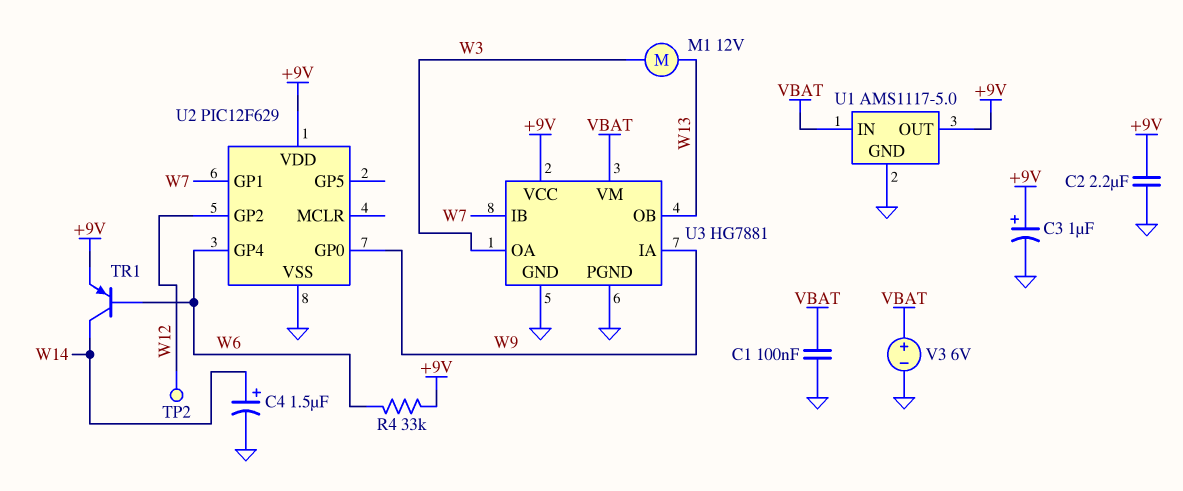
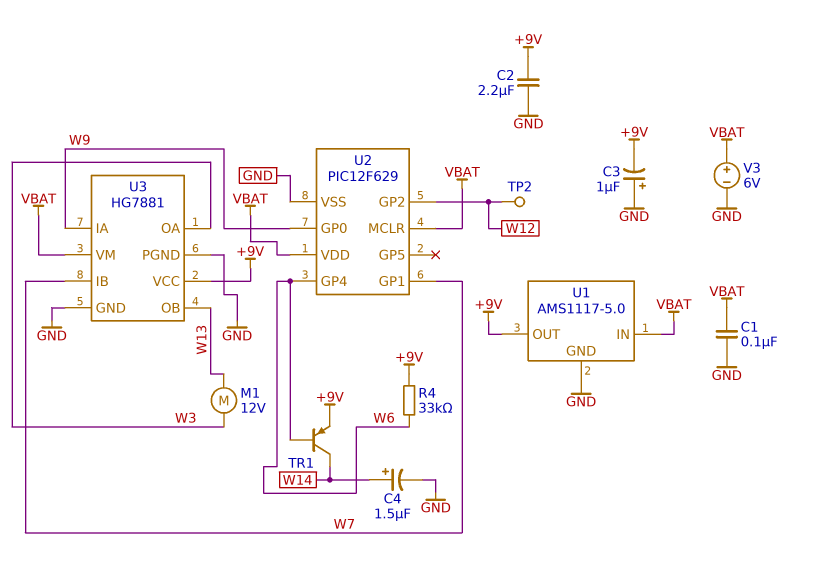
C3: 1uF (plus +9V, minus GND) -> 1uF (plus GND, minus +9V)
U2 pin MCLR: none -> VBAT
U2 pin VDD: +9V -> VBAT

